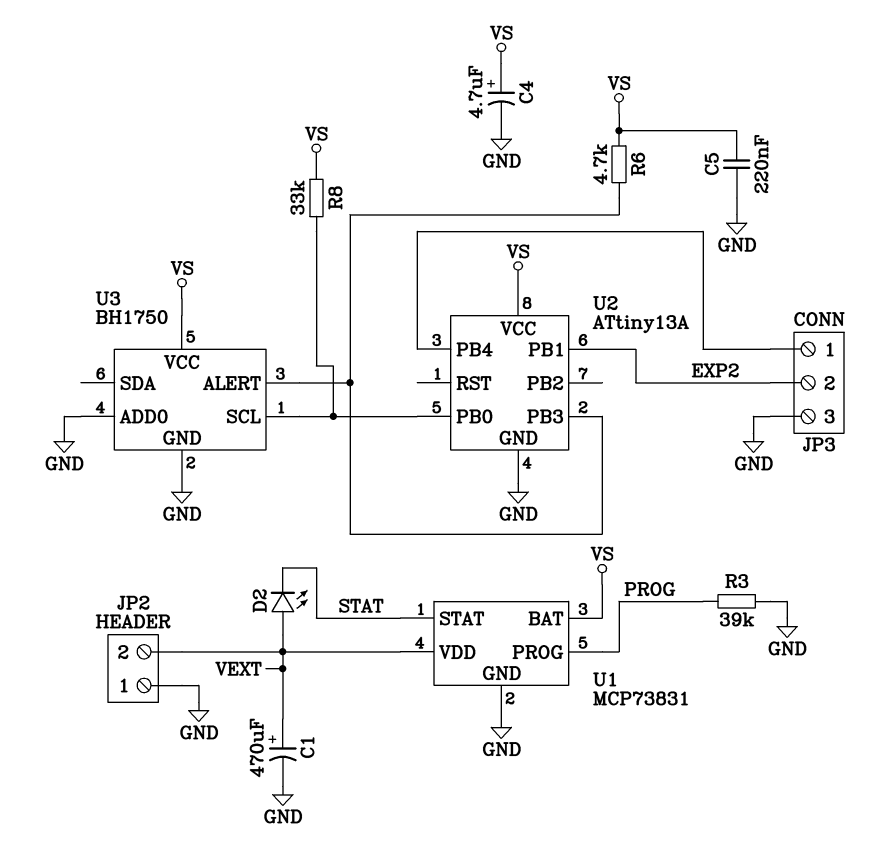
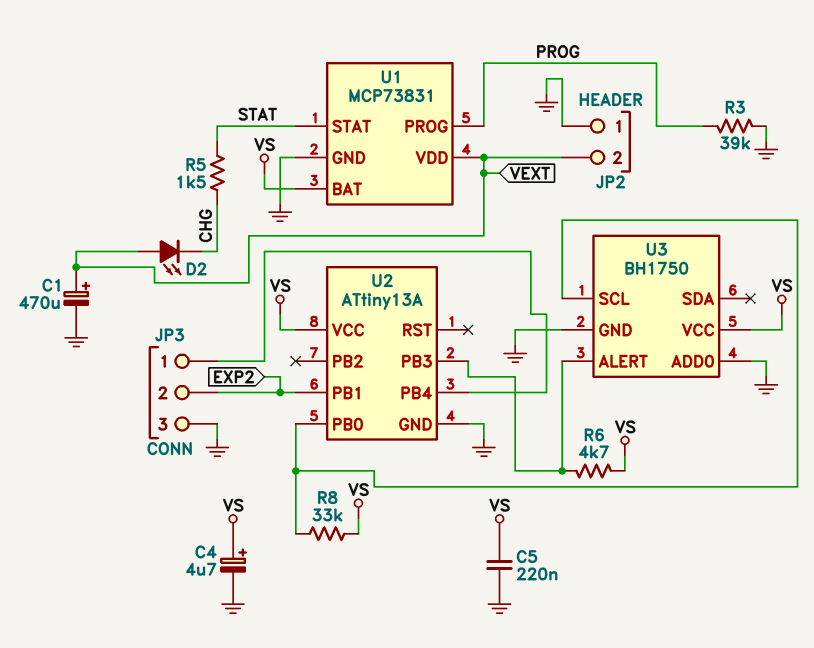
D2: LED (A VEXT, K STAT) -> LED (A VEXT, K CHG)
R5: none -> 1.5k (CHG, STAT)

